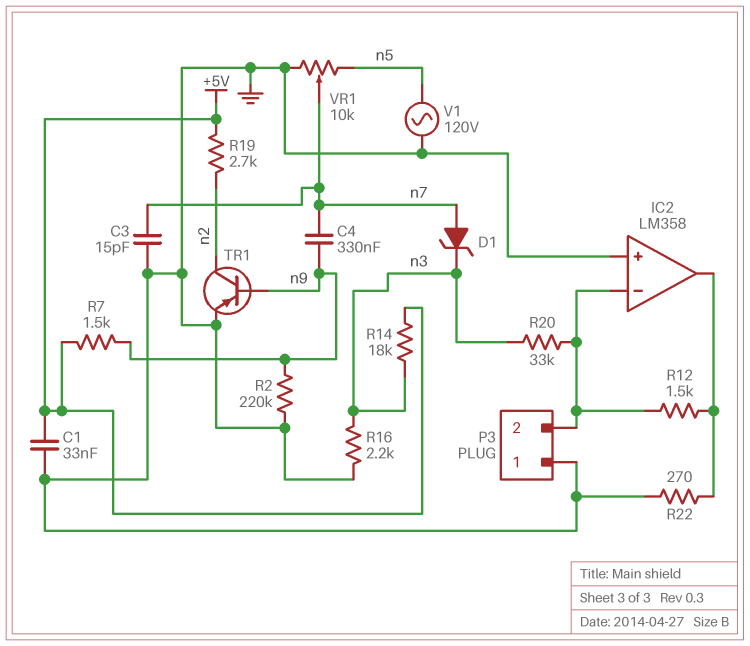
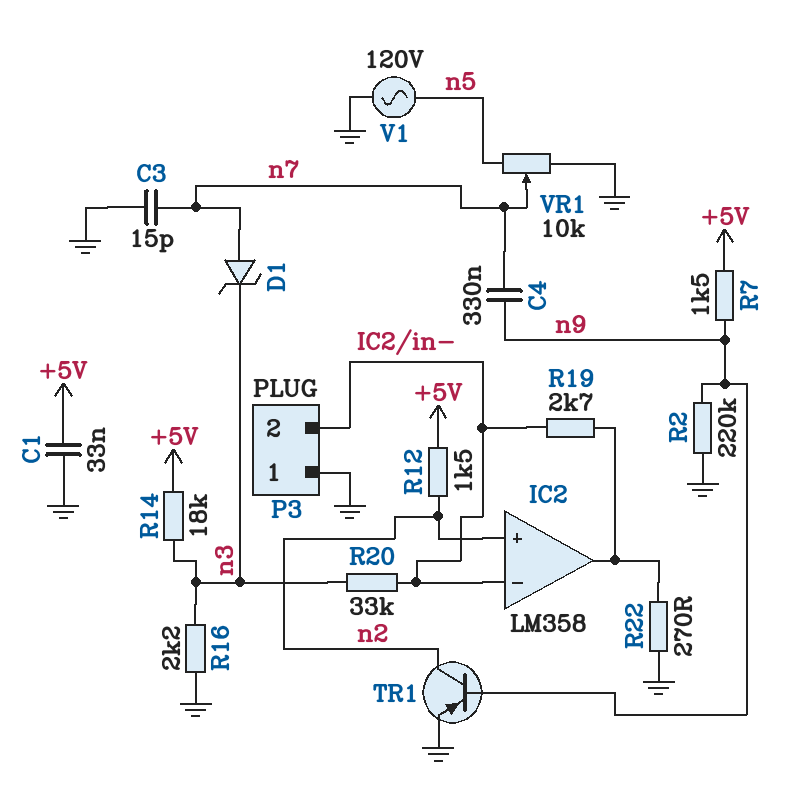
IC2 pin in+: GND -> n2
R12: 1.5k (IC2/in-, IC2/out) -> 1.5k (+5V, n2)
R19: 2.7k (+5V, n2) -> 2.7k (IC2/in-, IC2/out)

